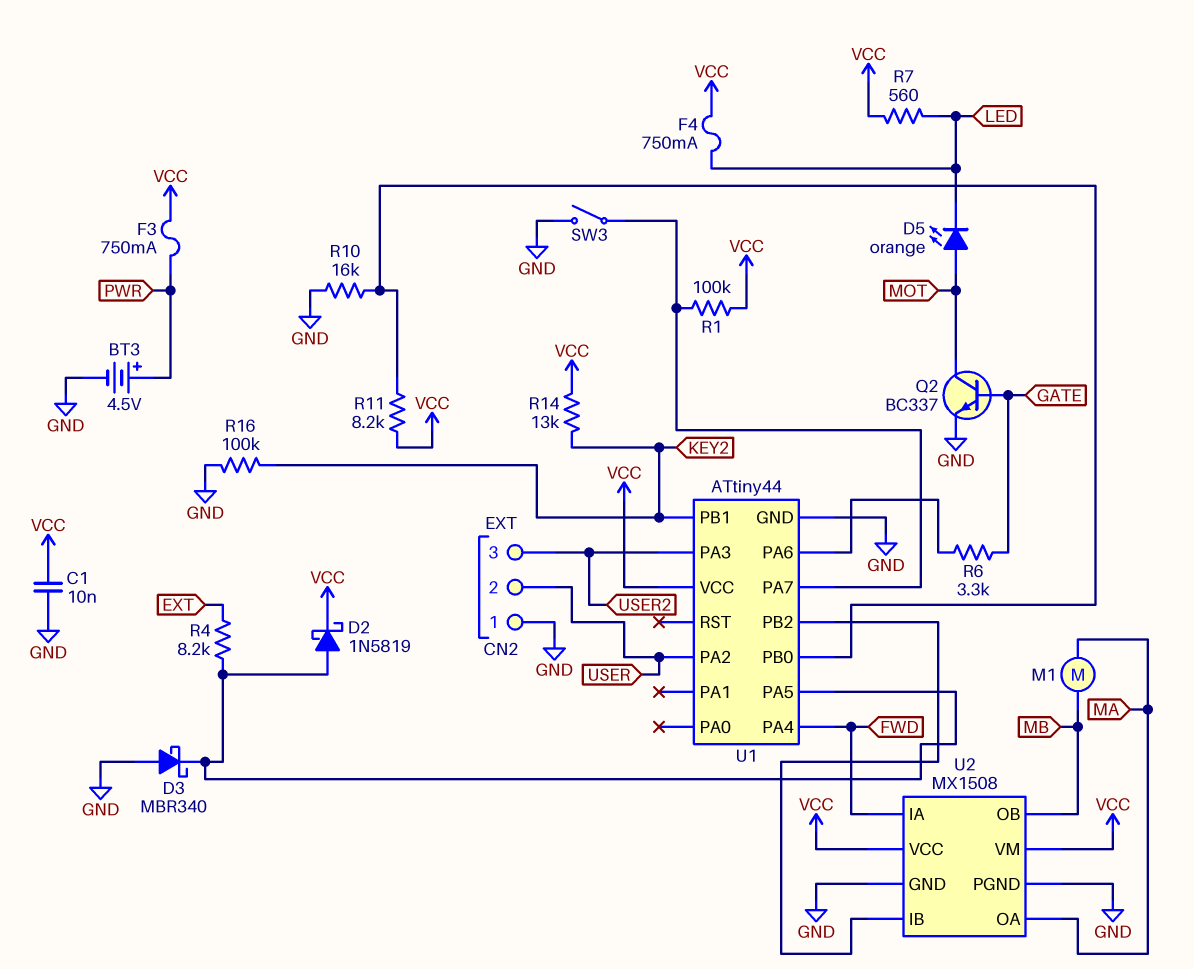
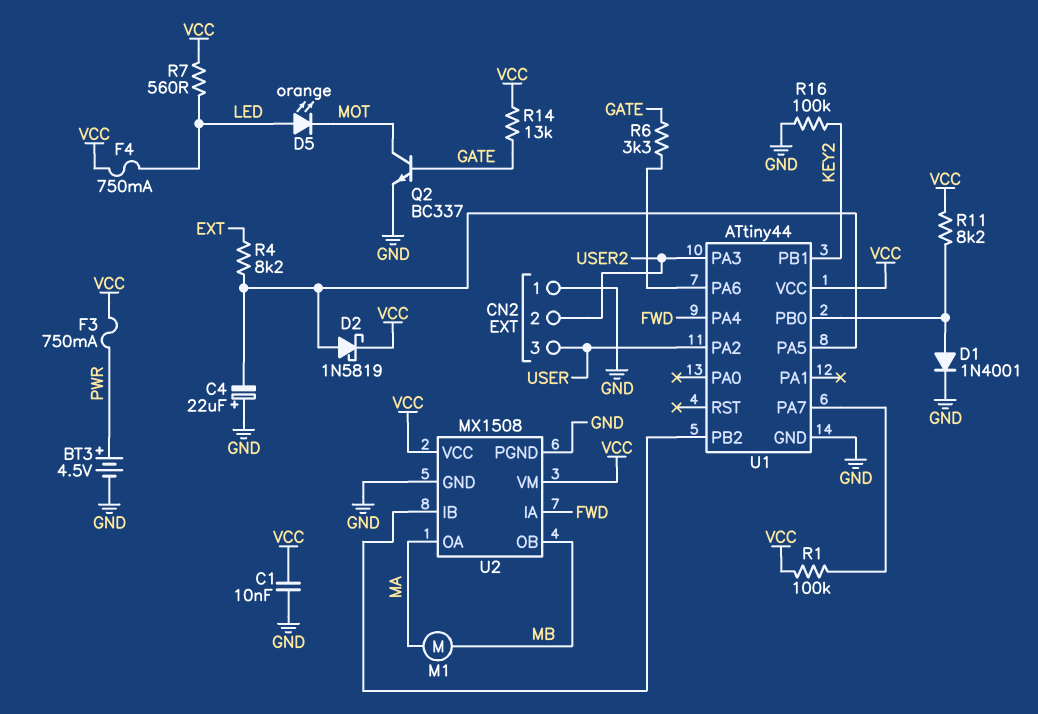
C4: none -> 22uF (plus GND, minus U1/PA5)
CN2 pin 2: USER -> USER2
CN2 pin 3: USER2 -> USER
D1: none -> diode 1N4001 (A U1/PB0, K GND)
D3: schottky MBR340 (A GND, K U1/PA5) -> none
D5: LED orange (A MOT, K LED) -> LED orange (A LED, K MOT)
R10: 16k (GND, U1/PB0) -> none
R14: 13k (KEY2, VCC) -> 13k (GATE, VCC)
SW3: switch (GND, U1/PA7) -> none

